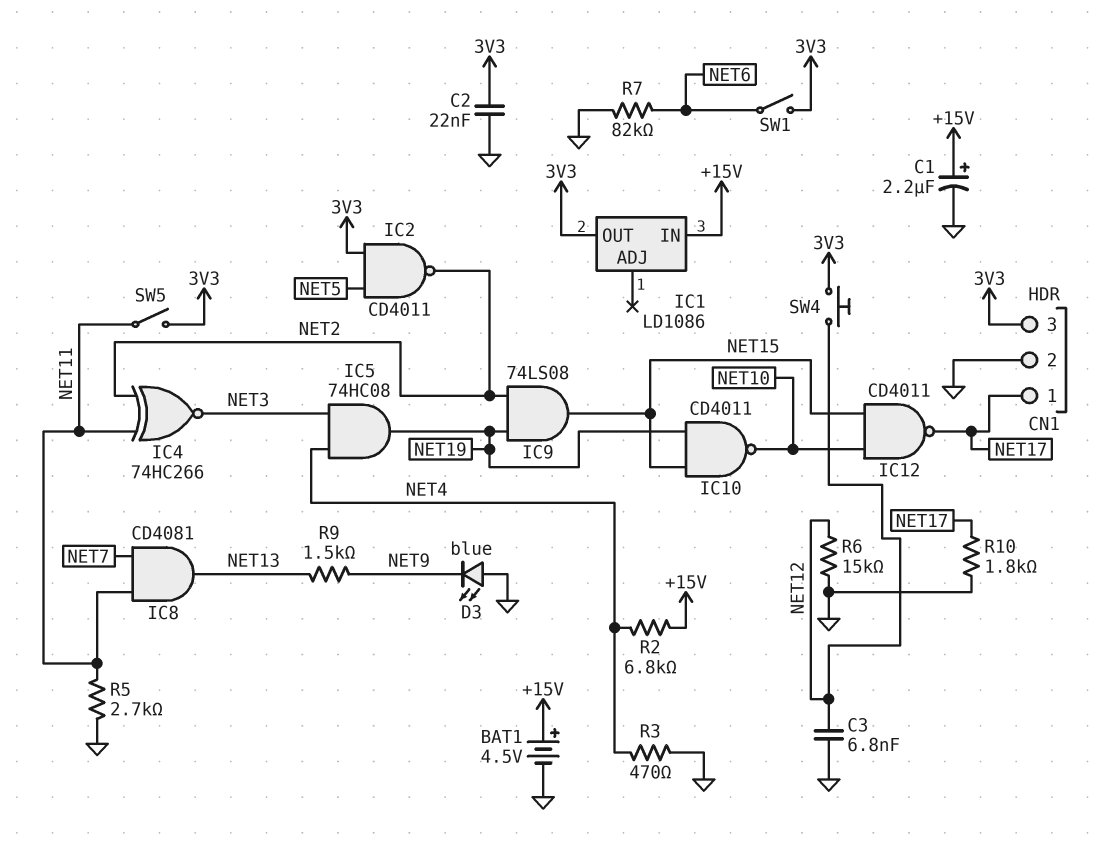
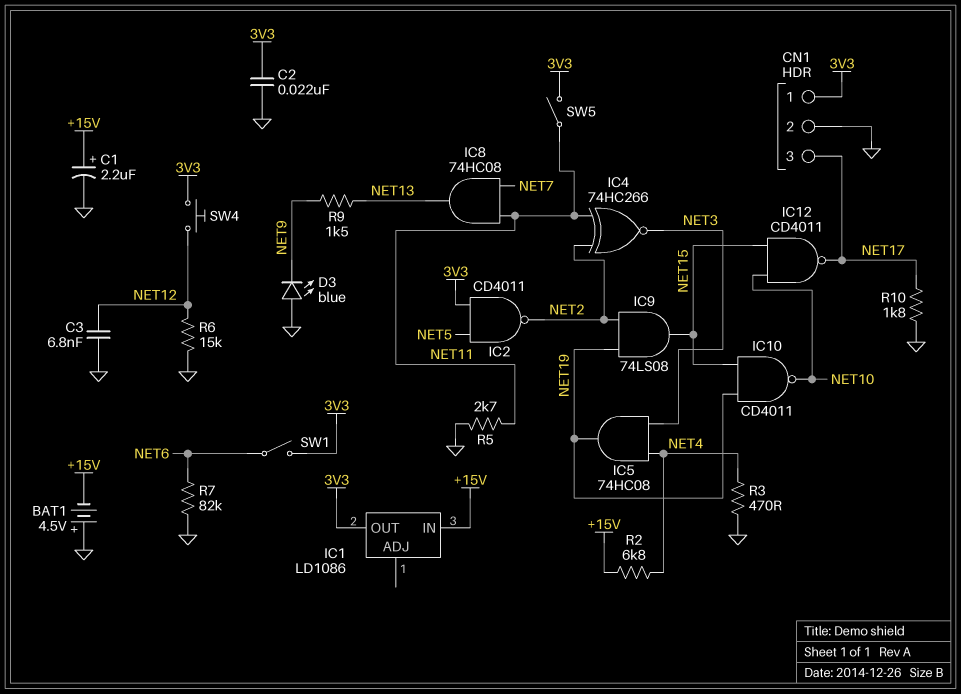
BAT1: 4.5V (plus +15V, minus GND) -> 4.5V (plus GND, minus +15V)
CN1 pin 1: NET17 -> 3V3
CN1 pin 3: 3V3 -> NET17
IC8: AND CD4081 (in NET7, in NET11, out NET13) -> AND 74HC08 (in NET7, in NET11, out NET13)

